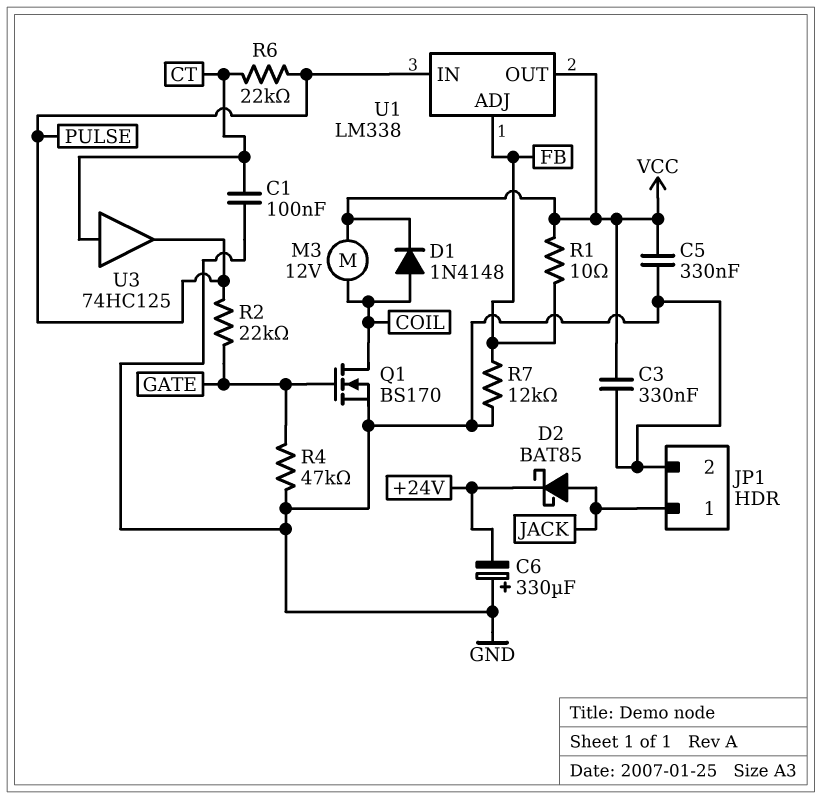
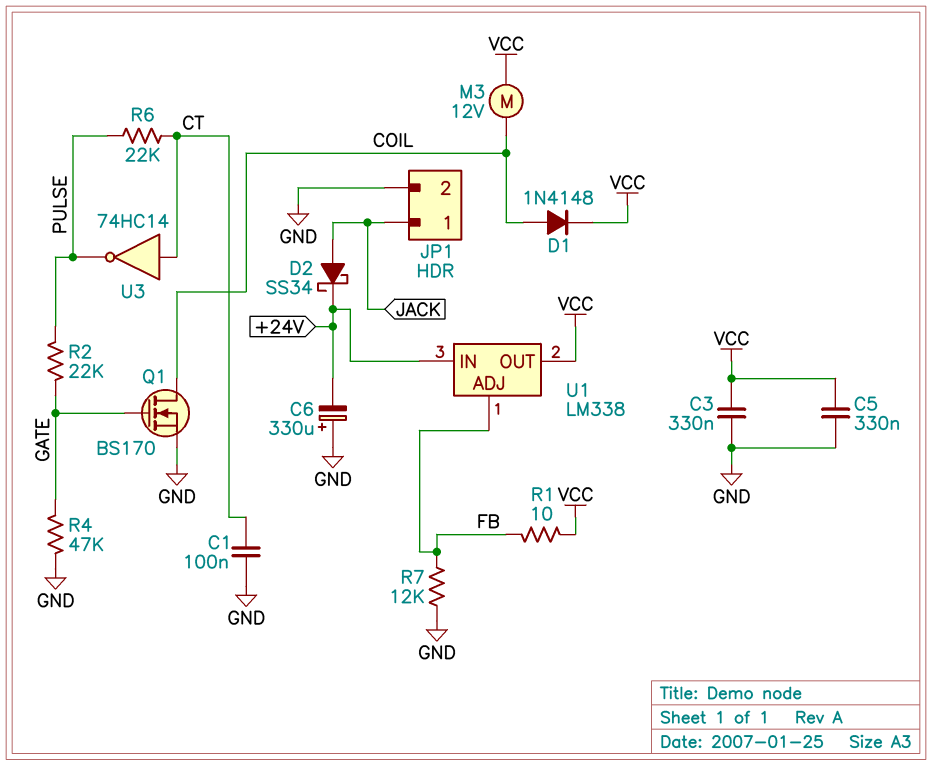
D2: schottky BAT85 (A JACK, K +24V) -> schottky SS34 (A JACK, K +24V)
U1 pin IN: PULSE -> +24V
U3: buffer 74HC125 (in CT, out PULSE) -> NOT 74HC14 (in CT, out PULSE)

